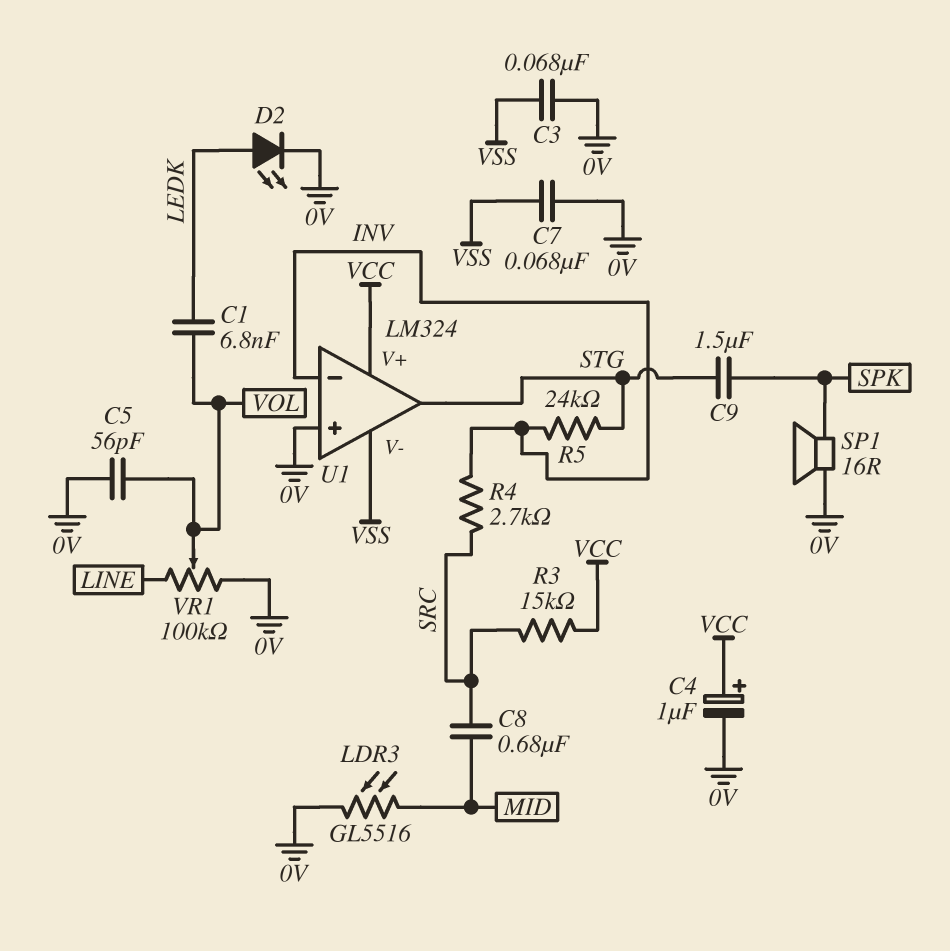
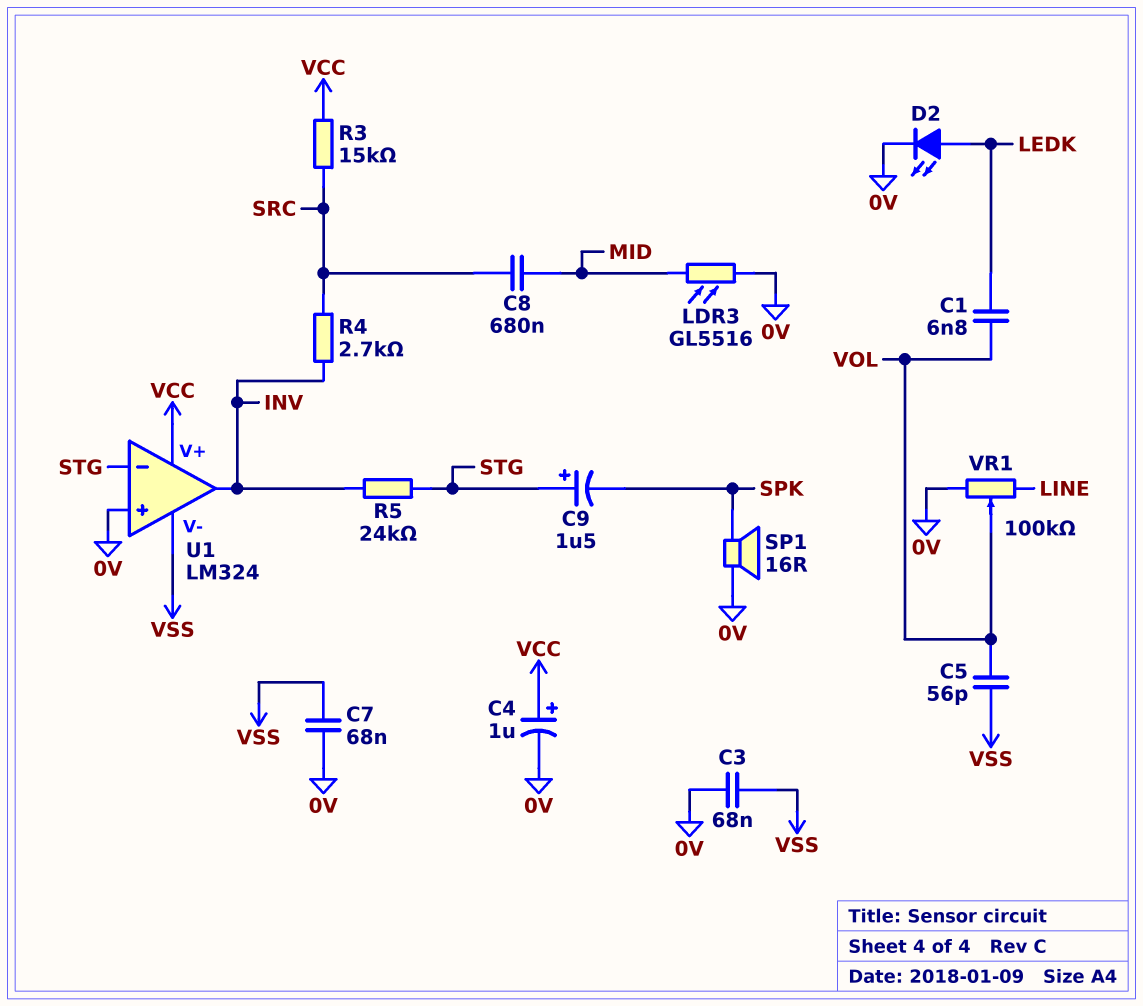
C5: 56pF (0V, VOL) -> 56pF (VOL, VSS)
C9: 1.5uF (SPK, STG) -> 1.5uF (plus STG, minus SPK)
U1 pin in-: INV -> STG
U1 pin out: STG -> INV

